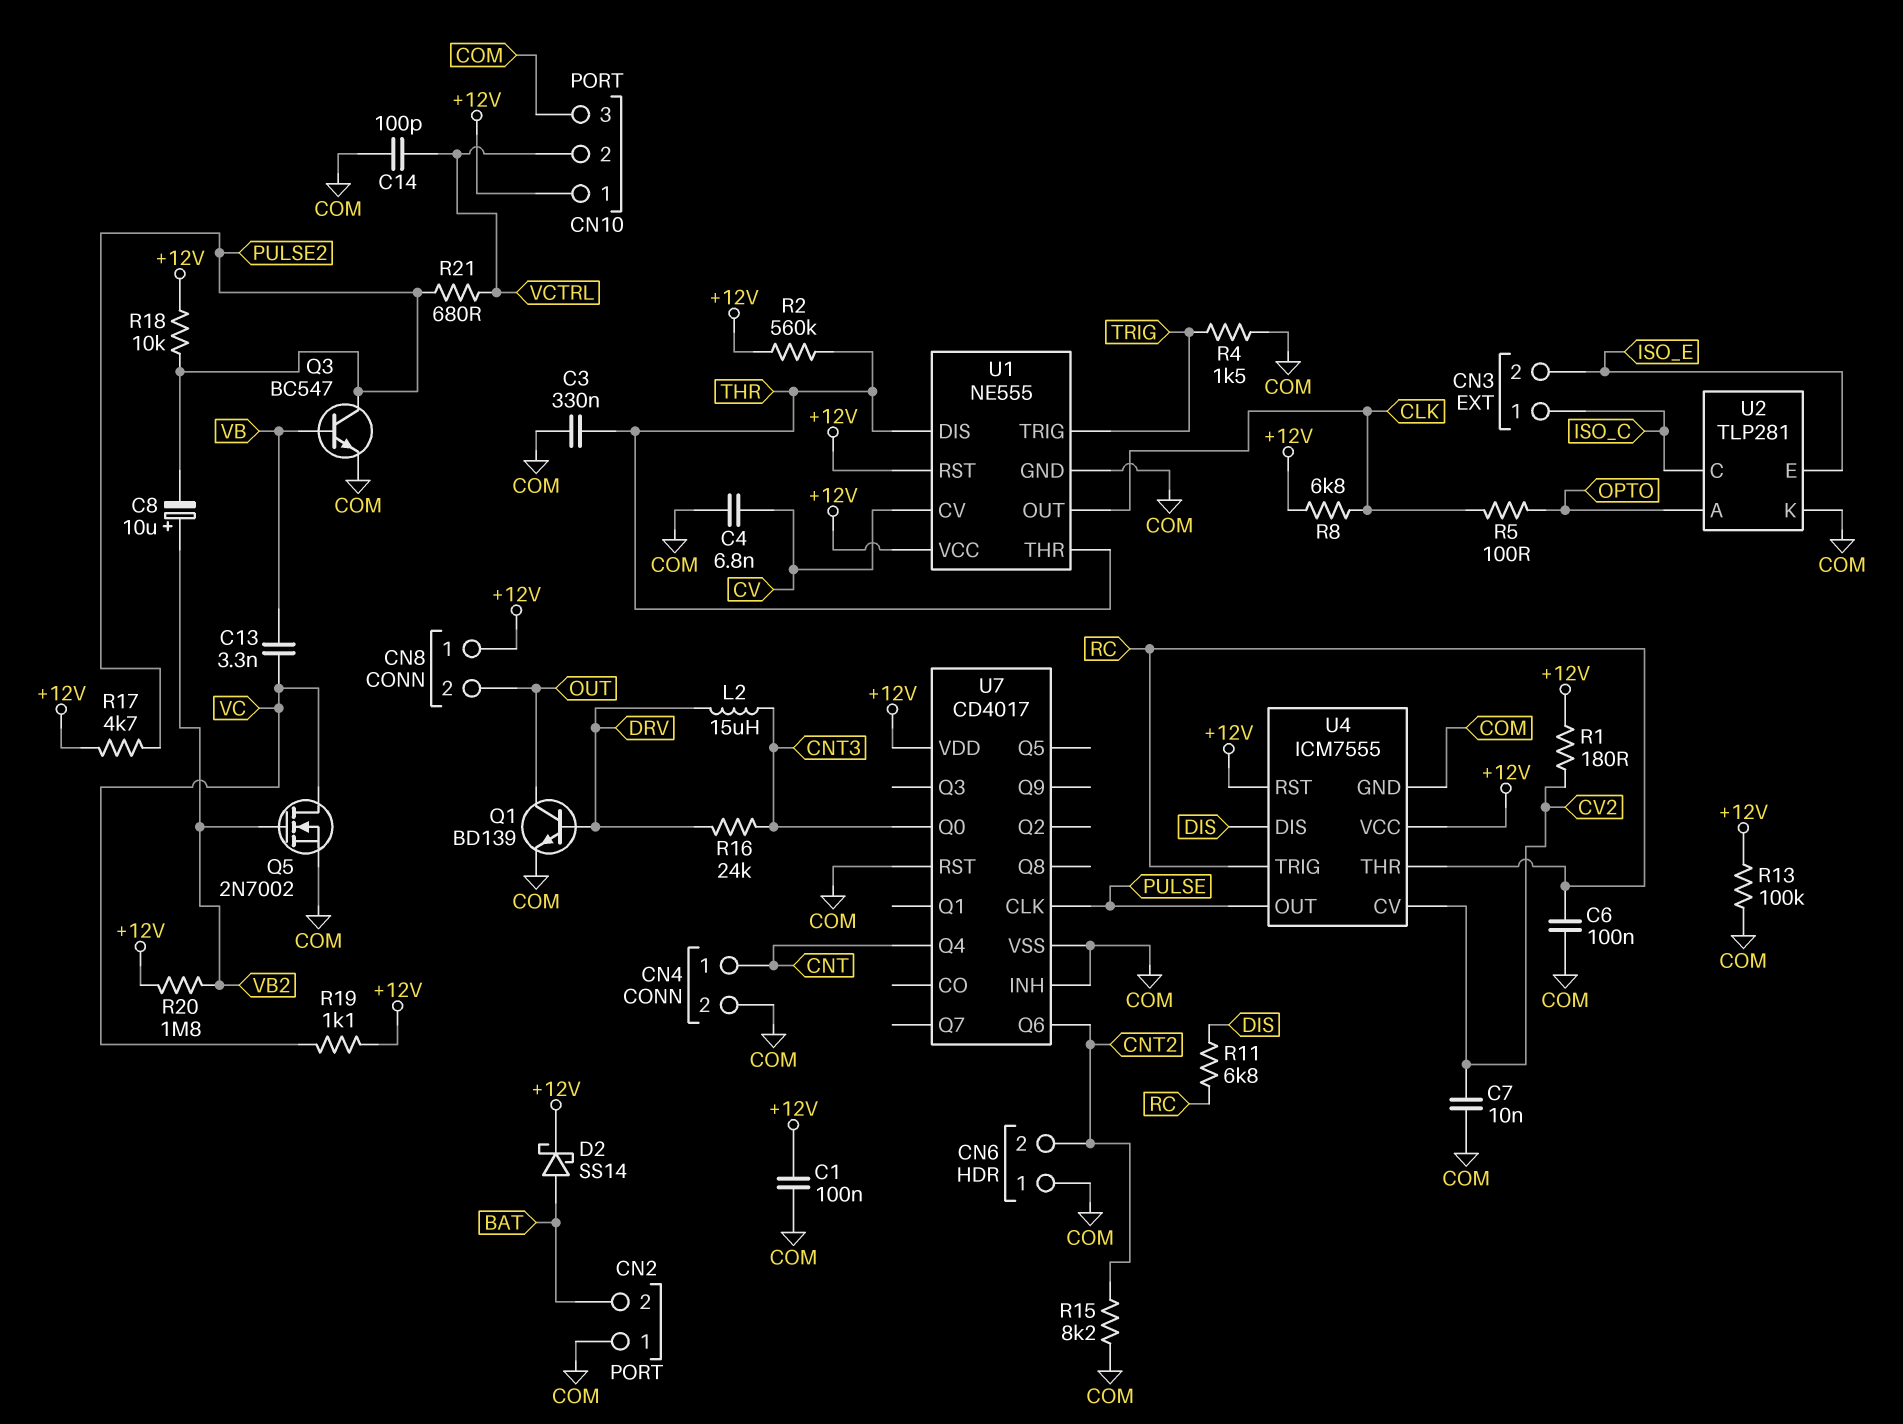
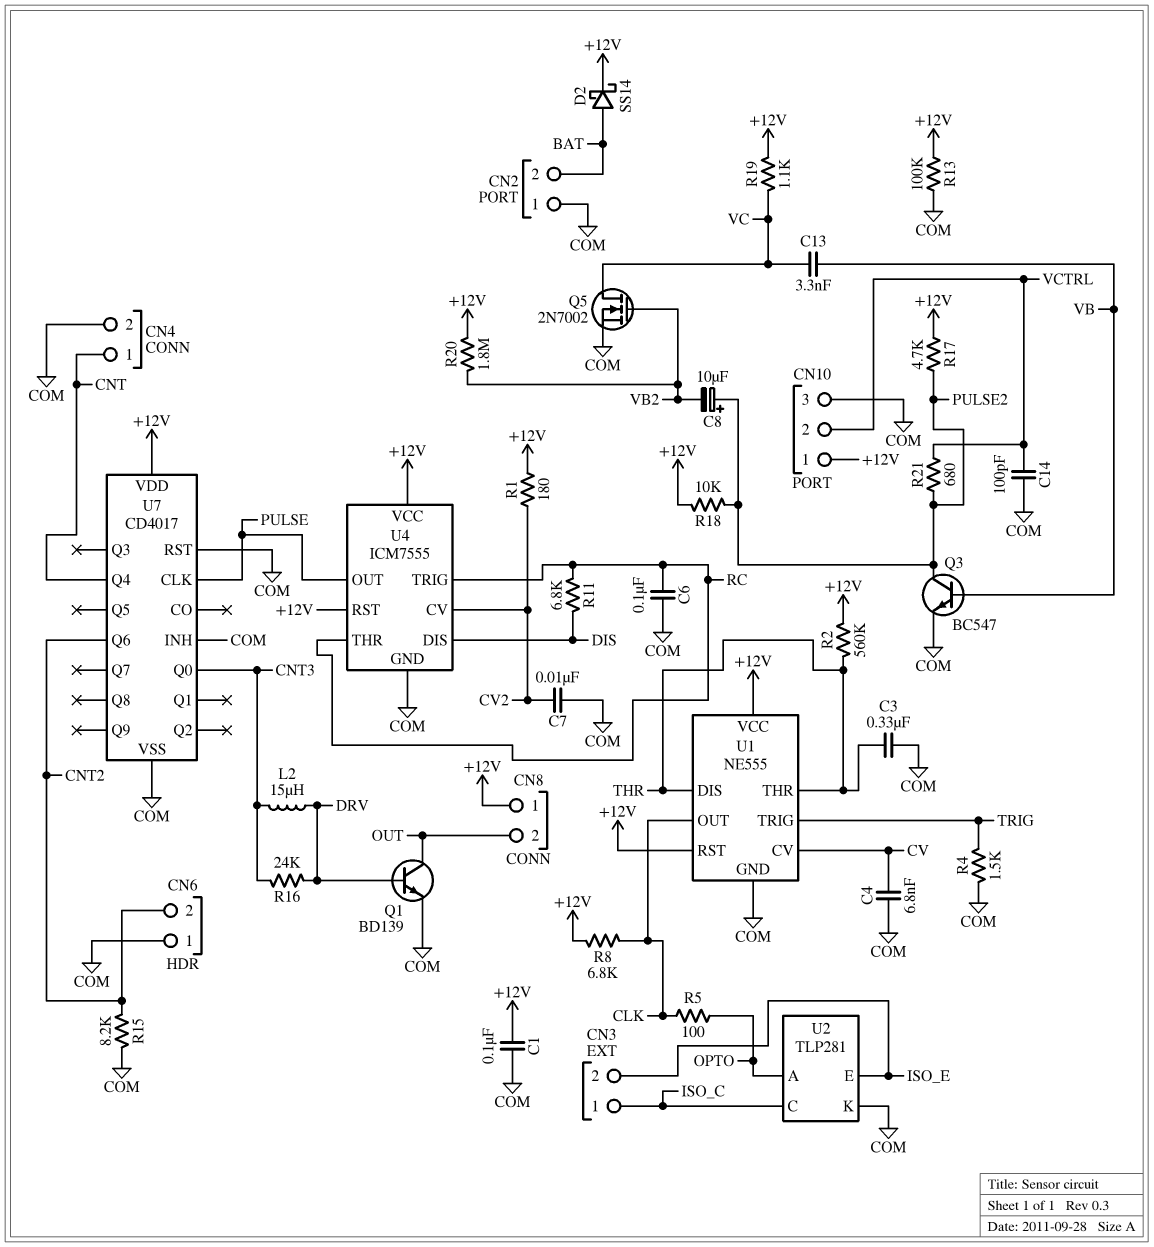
C8: 10uF (plus VB2, minus PULSE2) -> 10uF (plus PULSE2, minus VB2)

